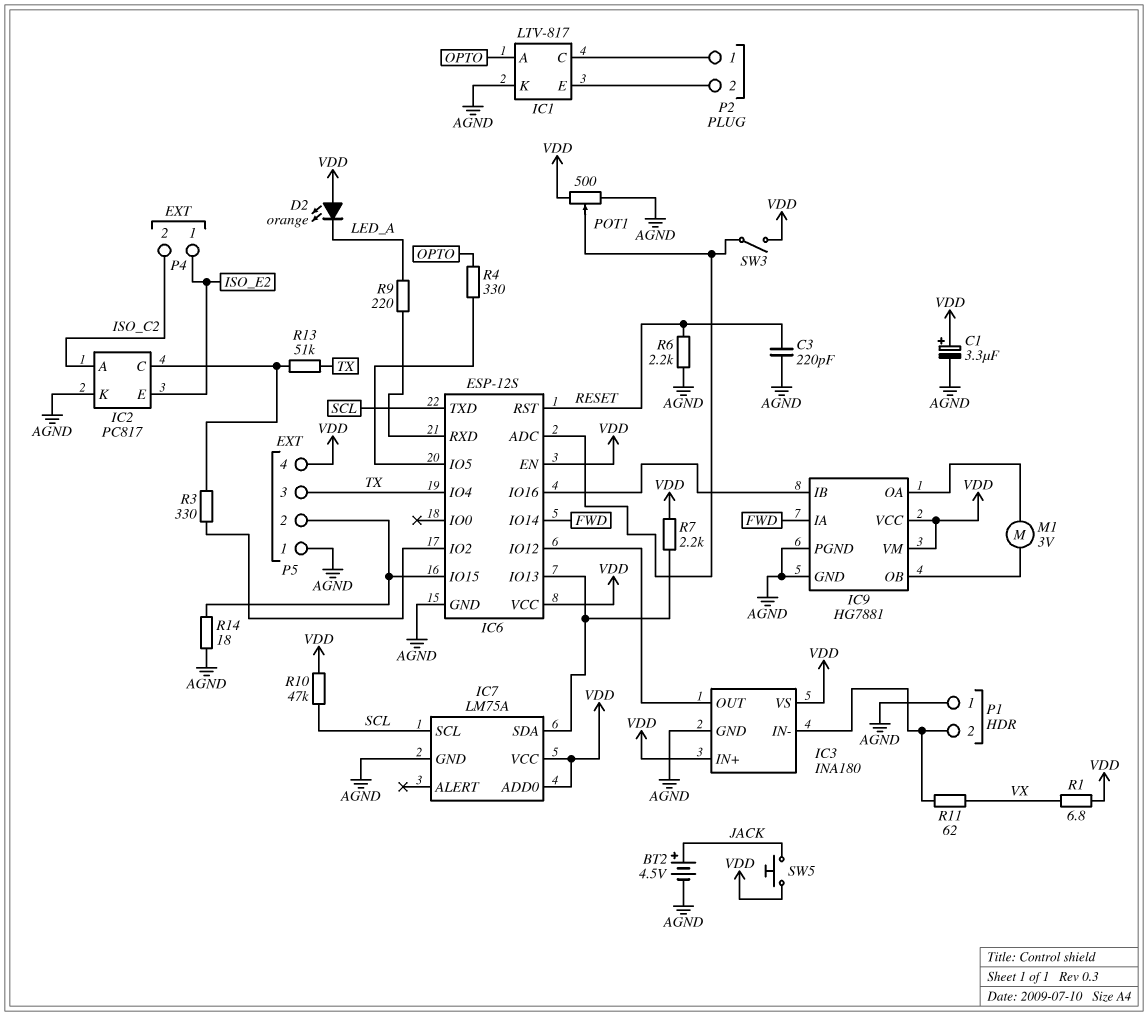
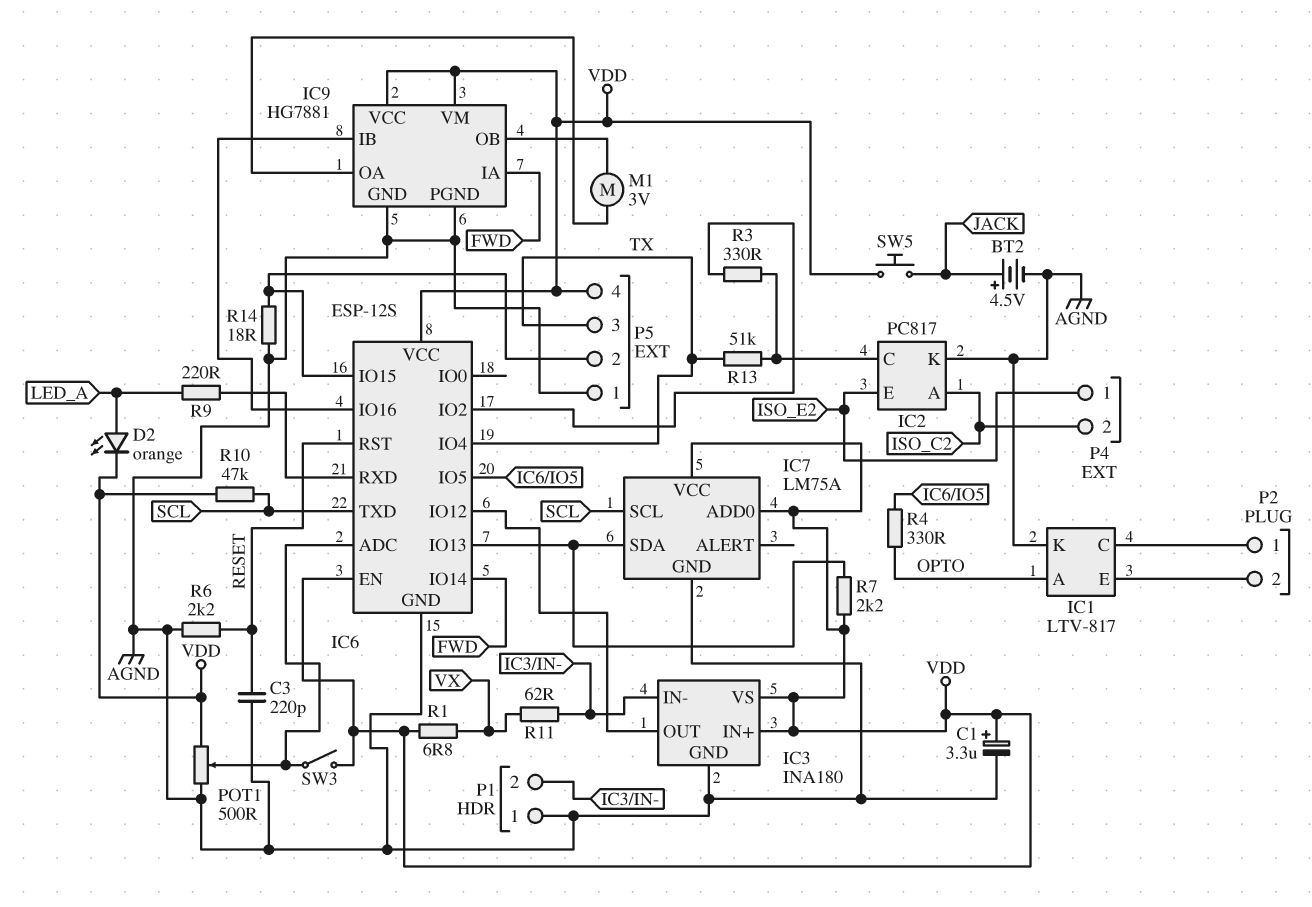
D2: LED orange (A VDD, K LED_A) -> LED orange (A LED_A, K VDD)

